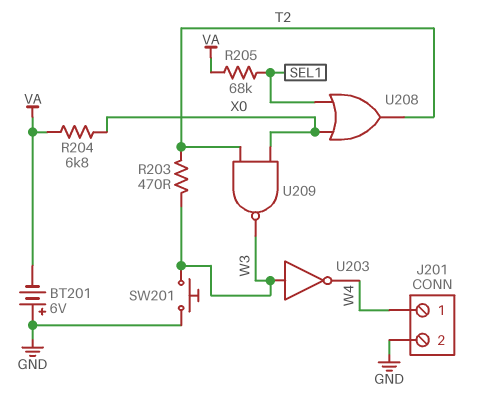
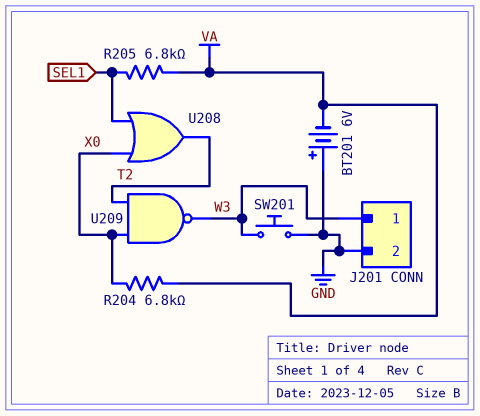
J201 pin 1: W4 -> W3
R203: 470 (T2, W3) -> none
R205: 68k (SEL1, VA) -> 6.8k (SEL1, VA)
U203: NOT (in W3, out W4) -> none

